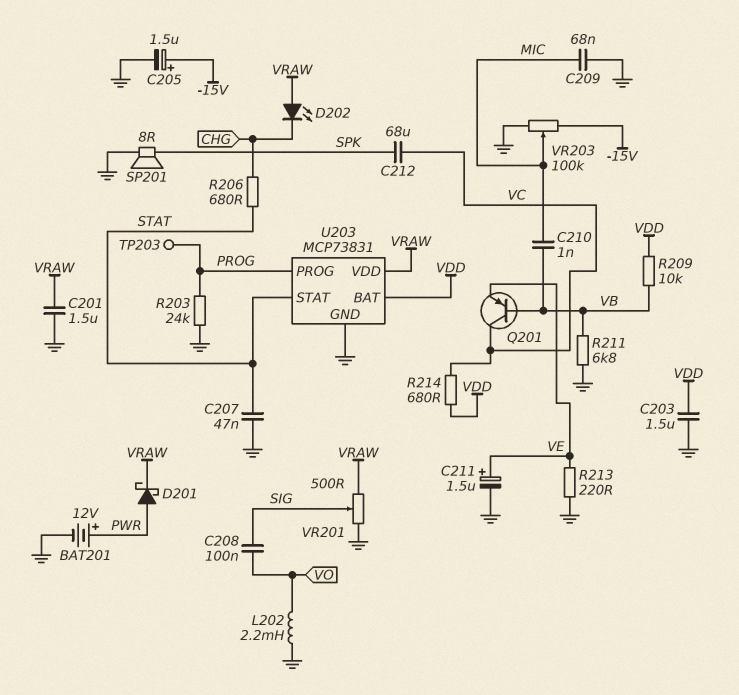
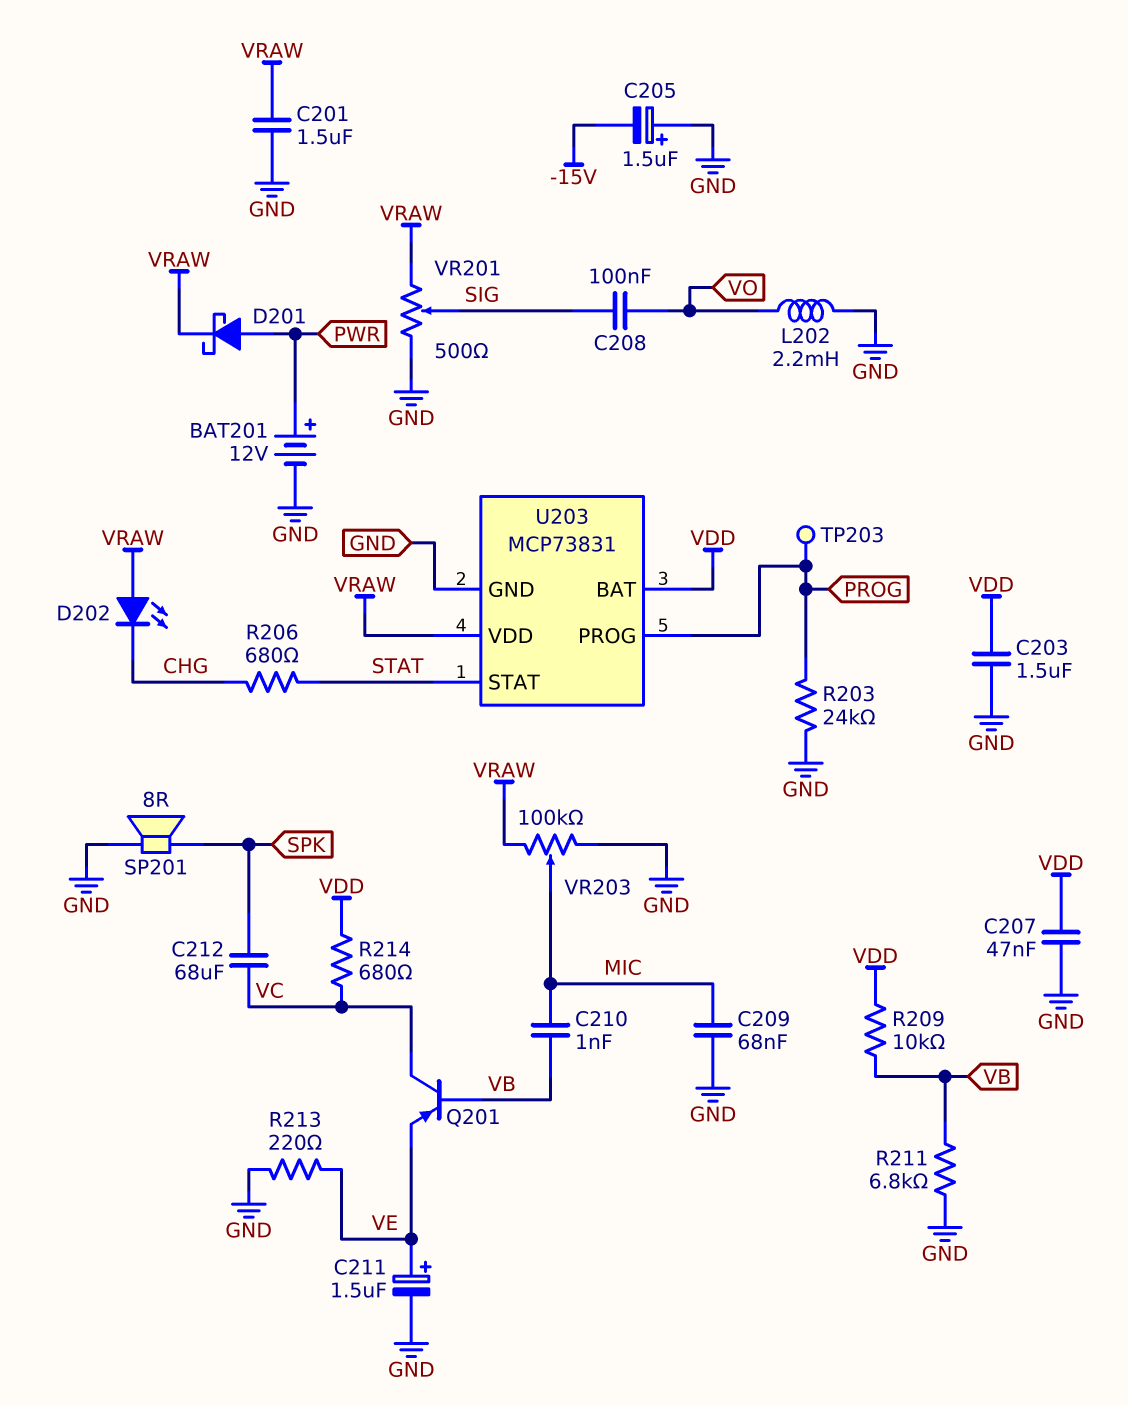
C205: 1.5uF (plus -15V, minus GND) -> 1.5uF (plus GND, minus -15V)
C207: 47nF (GND, STAT) -> 47nF (GND, VDD)
VR203: 100k (-15V, GND, wiper MIC) -> 100k (GND, VRAW, wiper MIC)

